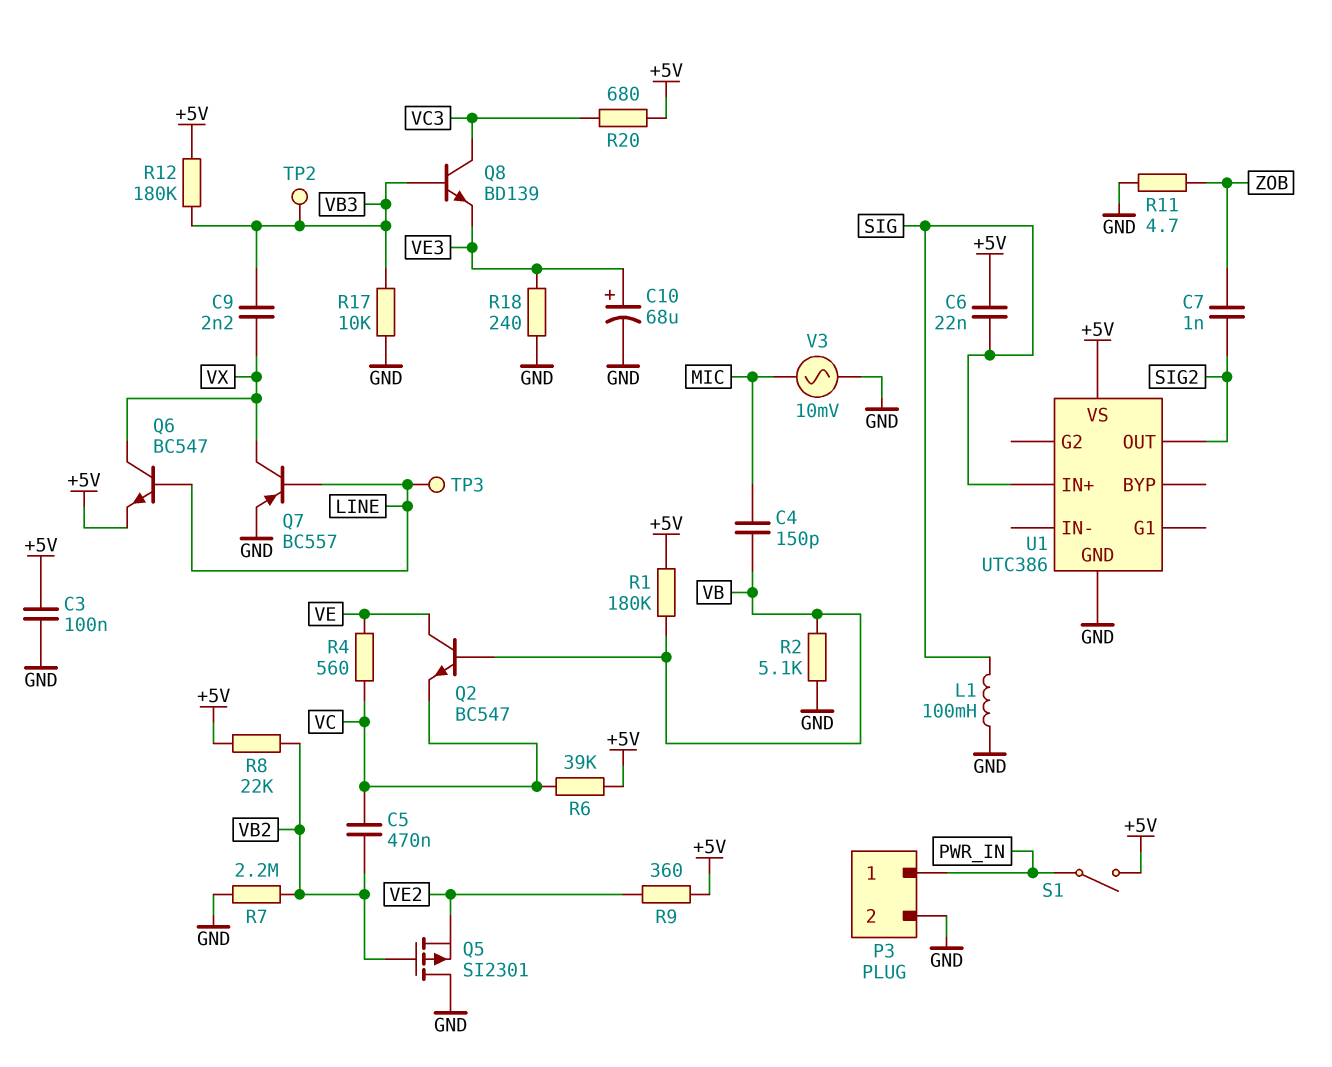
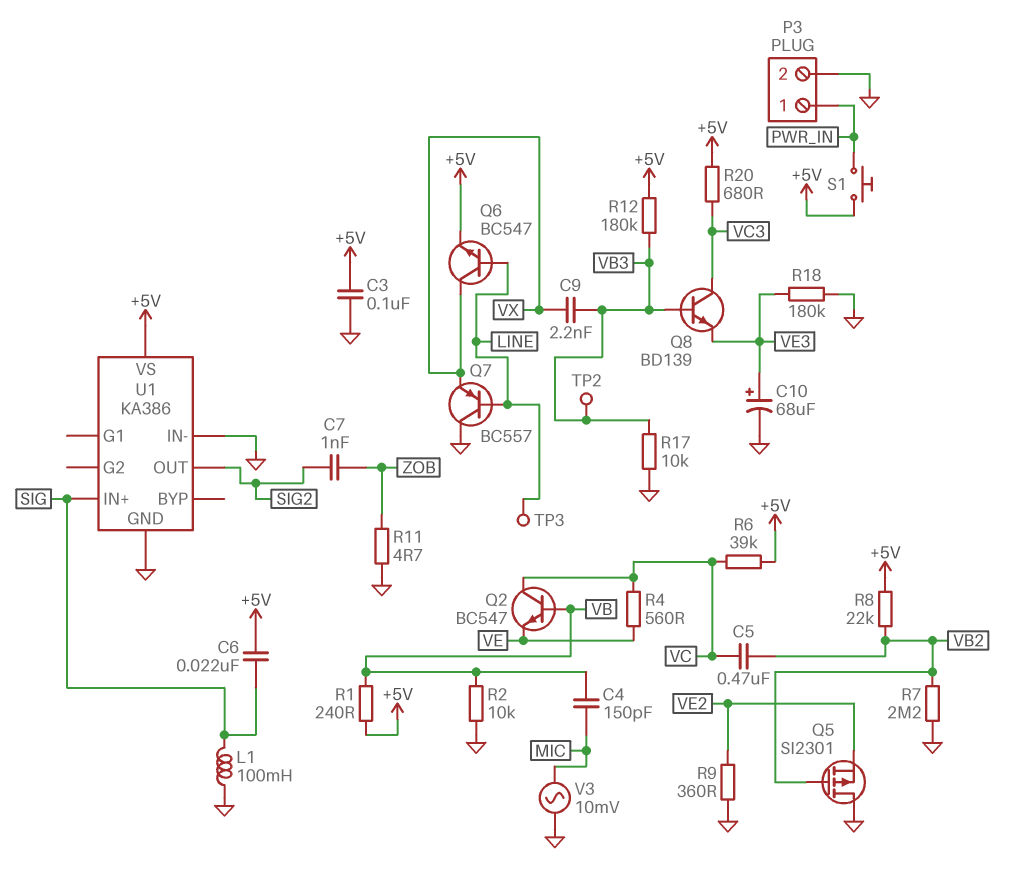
Q2: NPN BC547 (B VB, C VE, E VC) -> NPN BC547 (B VB, C VC, E VE)
Q7: PNP BC557 (B LINE, C VX, E GND) -> PNP BC557 (B LINE, C GND, E VX)
R1: 180k (+5V, VB) -> 240 (+5V, VB)
R2: 5.1k (GND, VB) -> 10k (GND, VB)
R9: 360 (+5V, VE2) -> 360 (GND, VE2)
R18: 240 (GND, VE3) -> 180k (GND, VE3)
S1: switch (+5V, PWR_IN) -> button (+5V, PWR_IN)
U1: UTC386 -> KA386
U1 pin IN-: none -> GND

